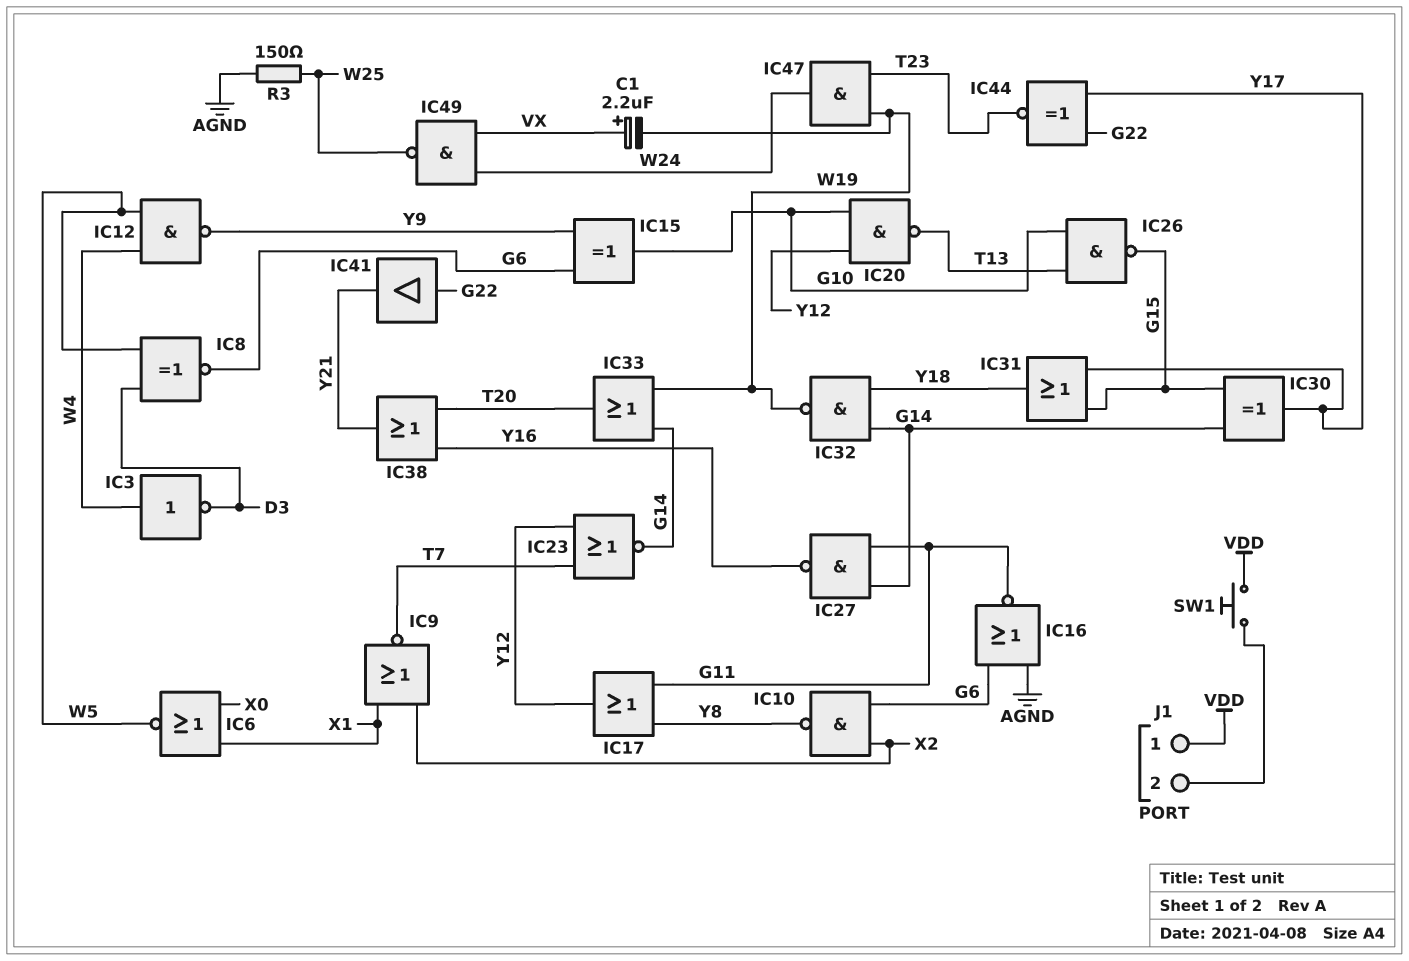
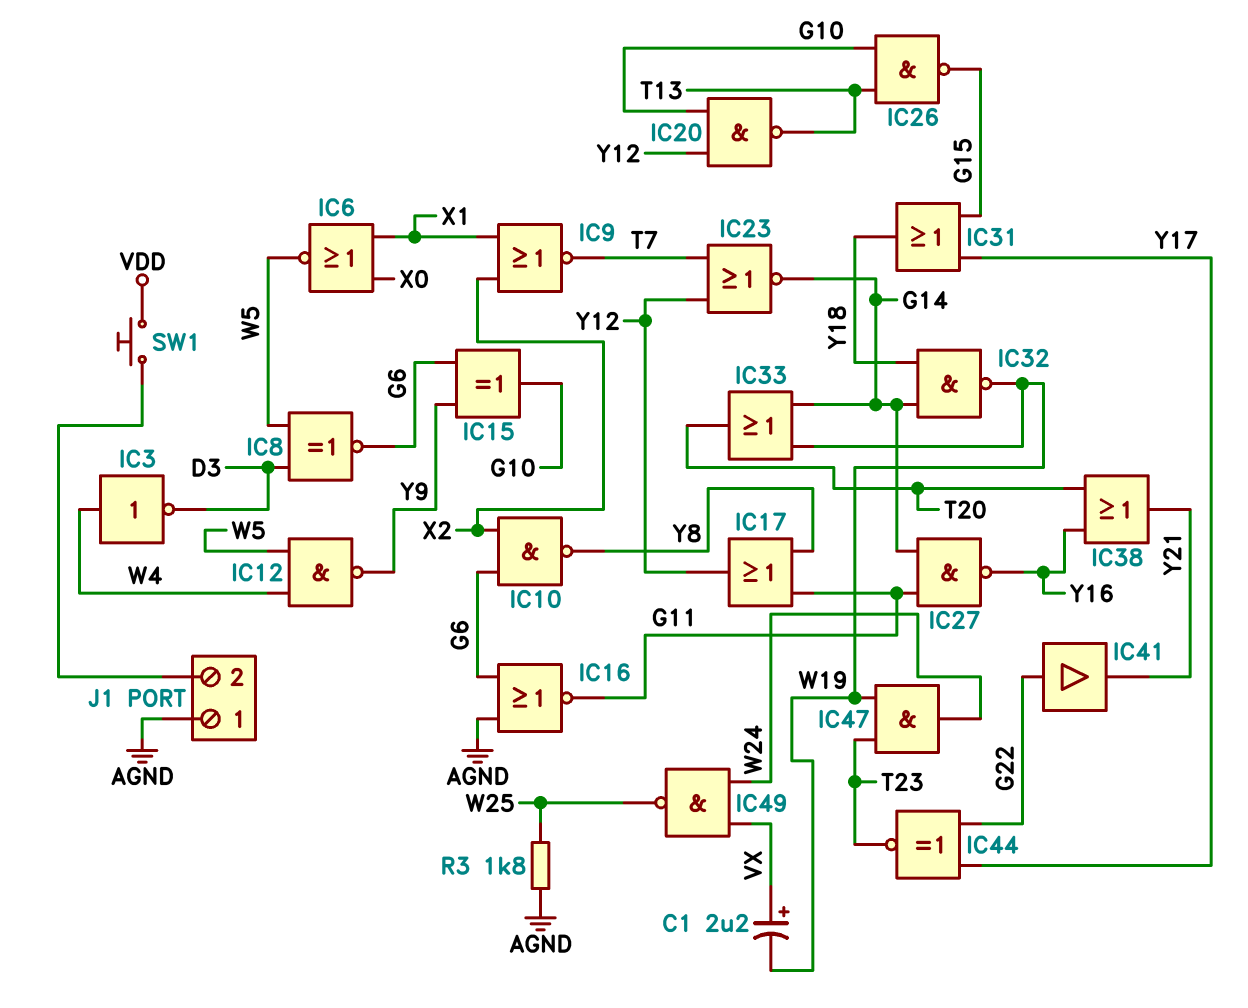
IC30: XOR (in G14, in G15, out Y17) -> none
J1 pin 1: VDD -> AGND
R3: 150 (AGND, W25) -> 1.8k (AGND, W25)

